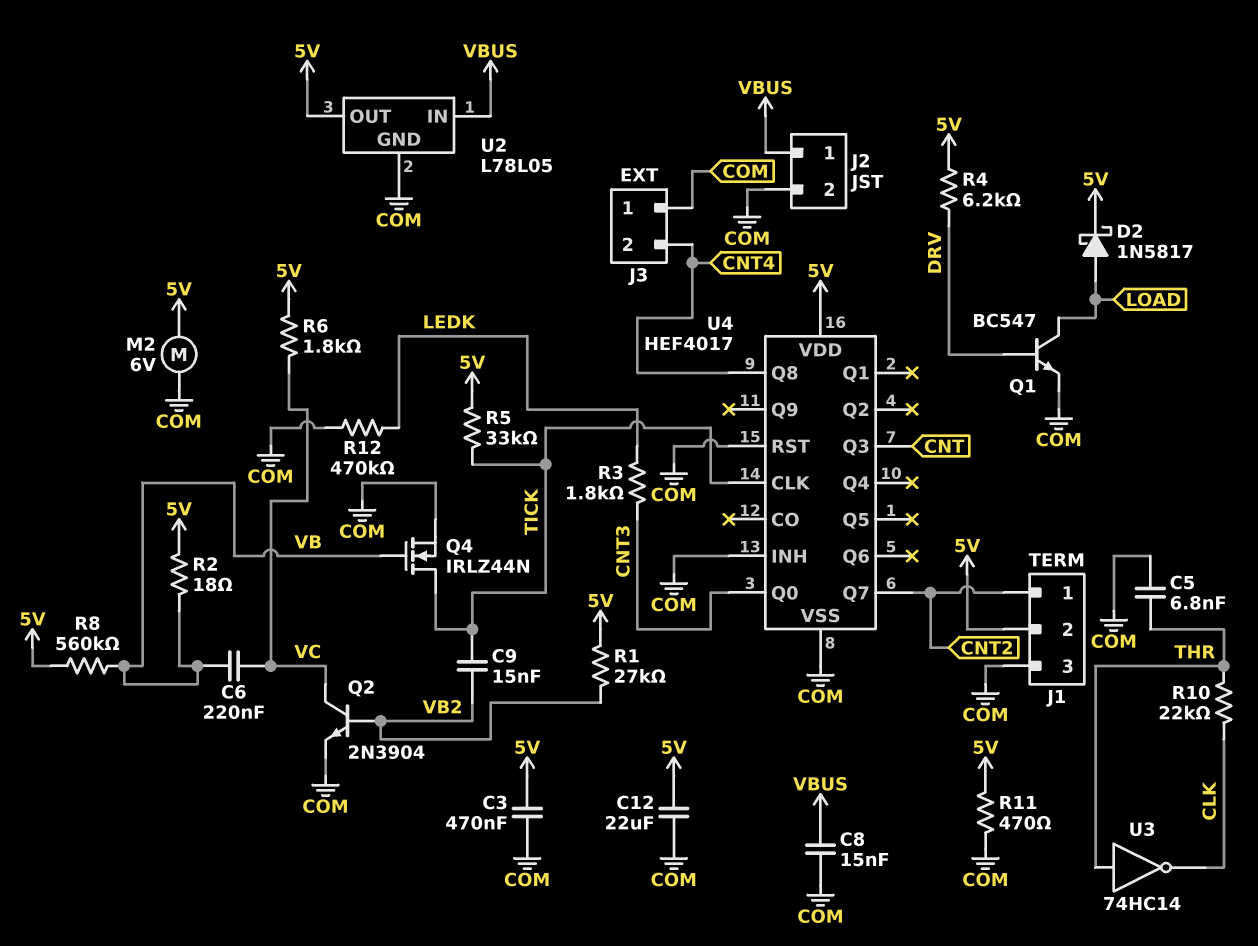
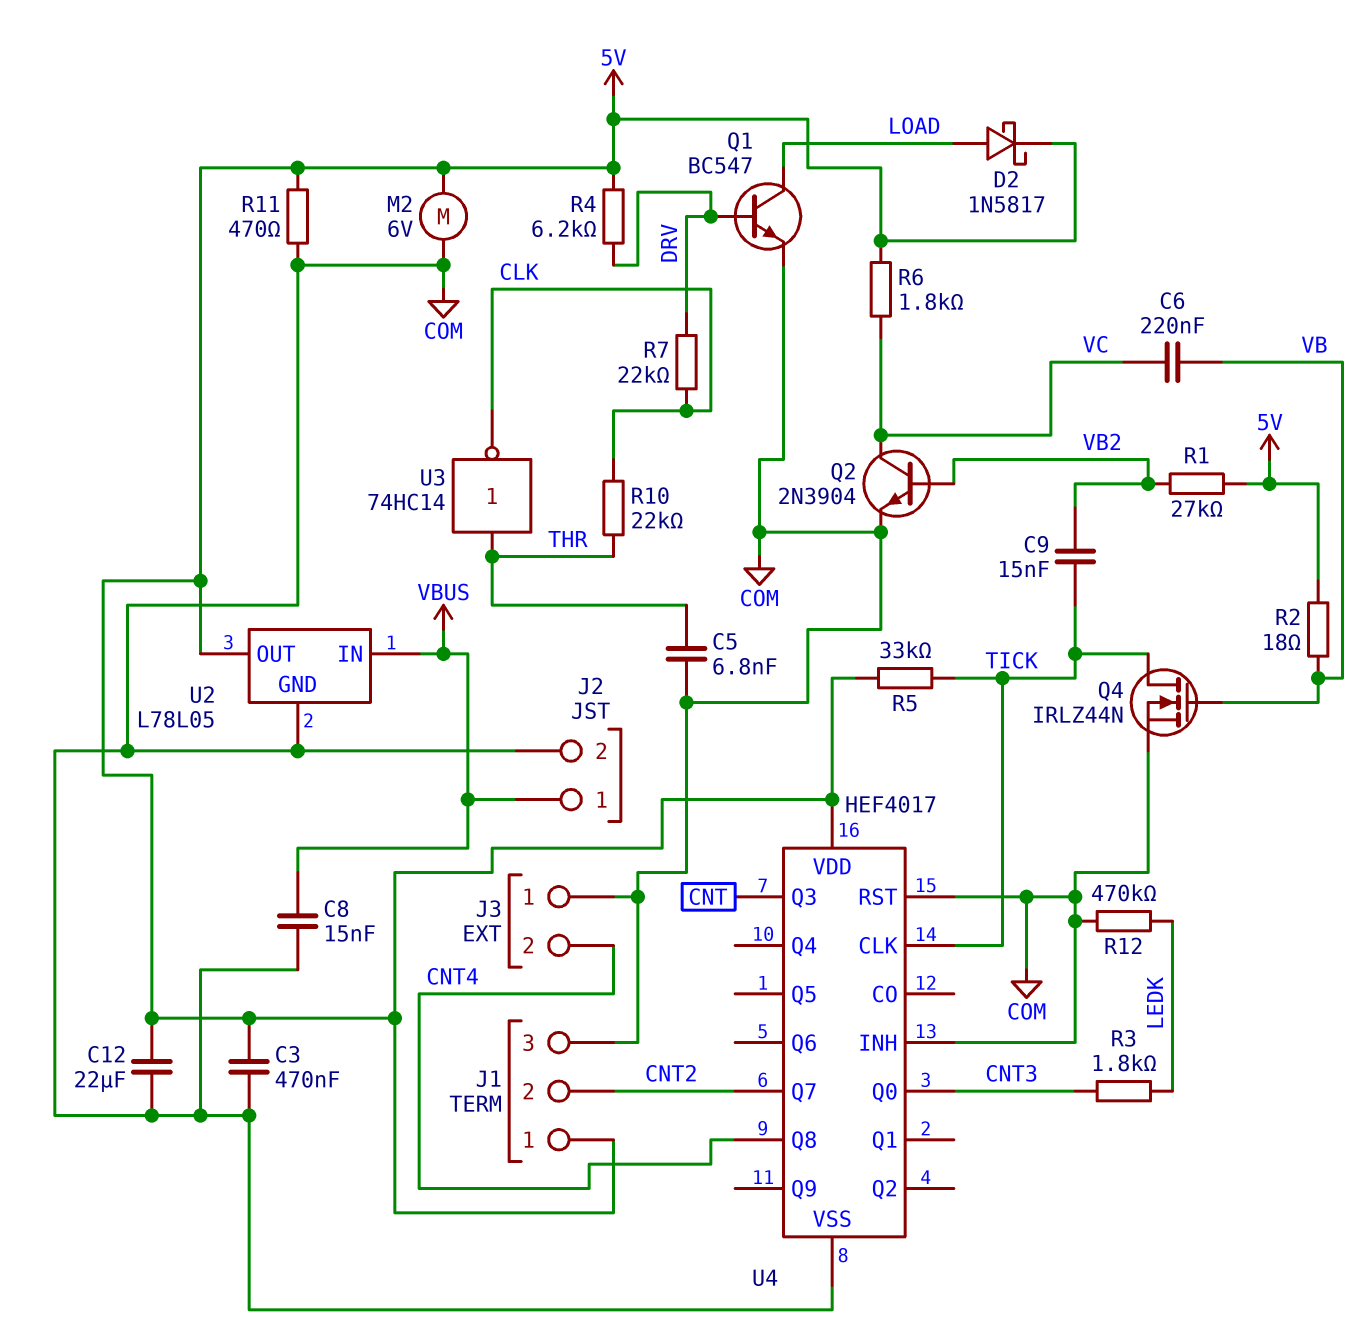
J1 pin 1: CNT2 -> 5V
J1 pin 2: 5V -> CNT2
R7: none -> 22k (CLK, DRV)
R8: 560k (5V, VB) -> none

